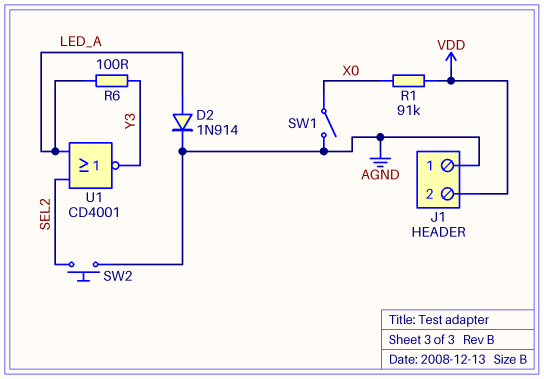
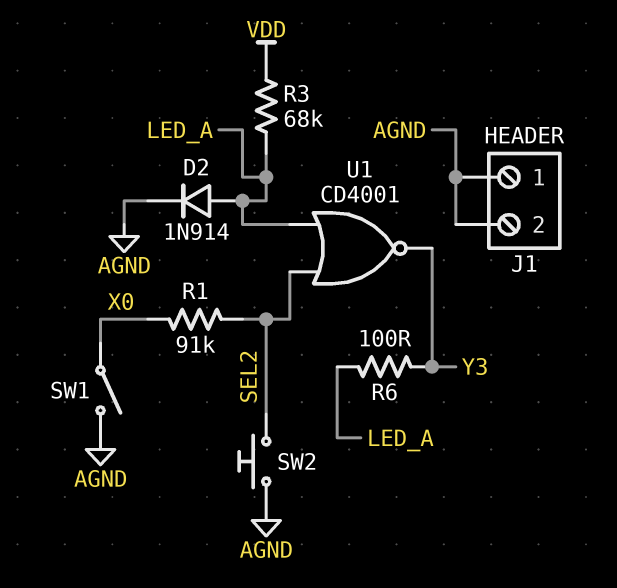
J1 pin 2: VDD -> AGND
R1: 91k (VDD, X0) -> 91k (SEL2, X0)
R3: none -> 68k (LED_A, VDD)

